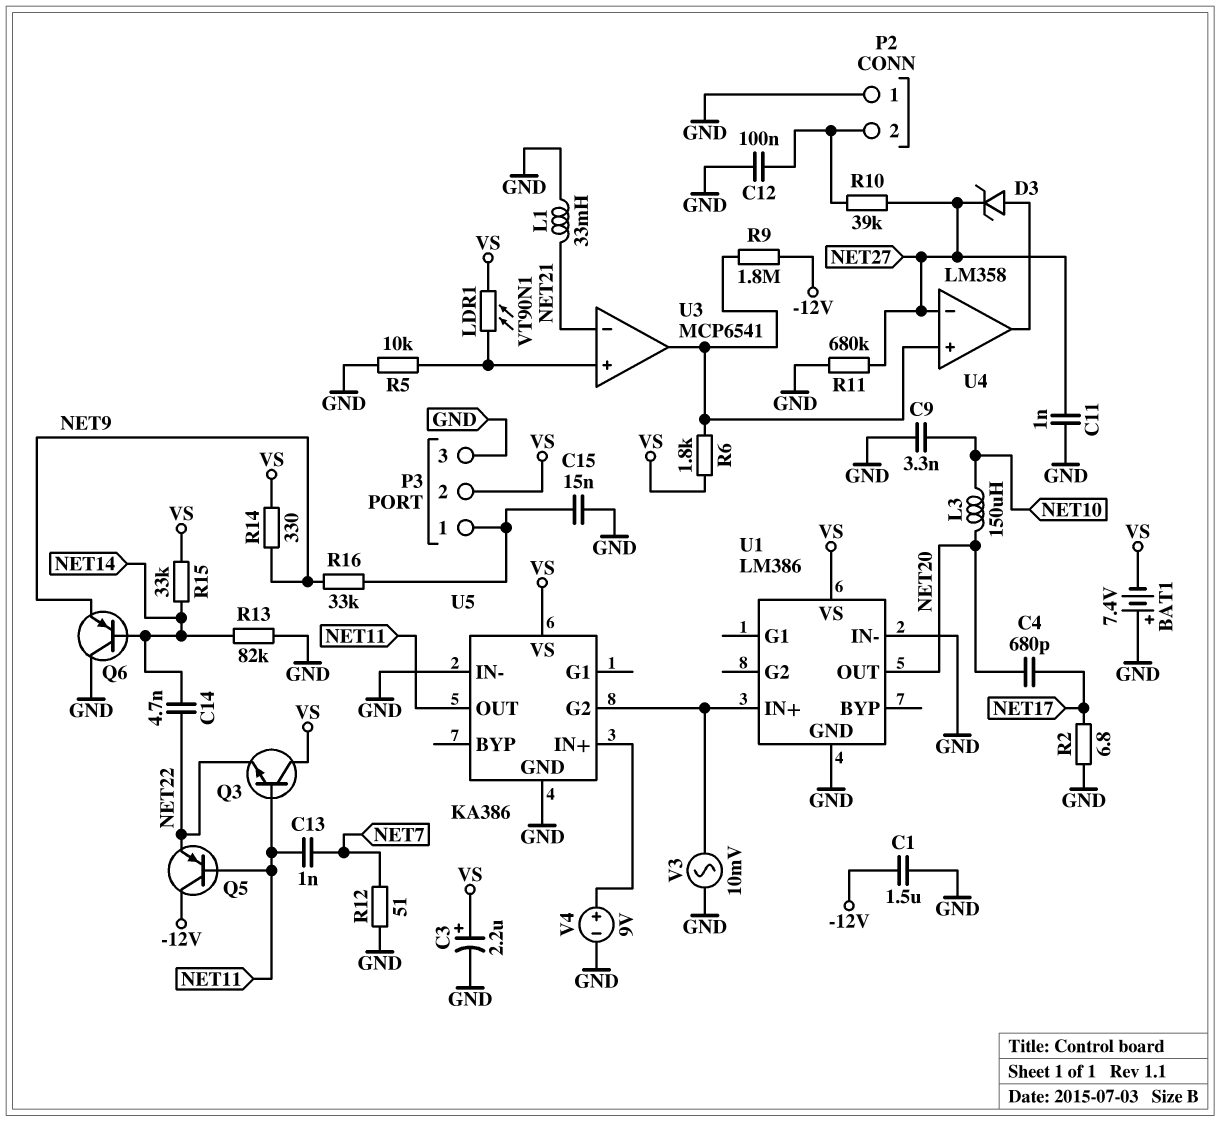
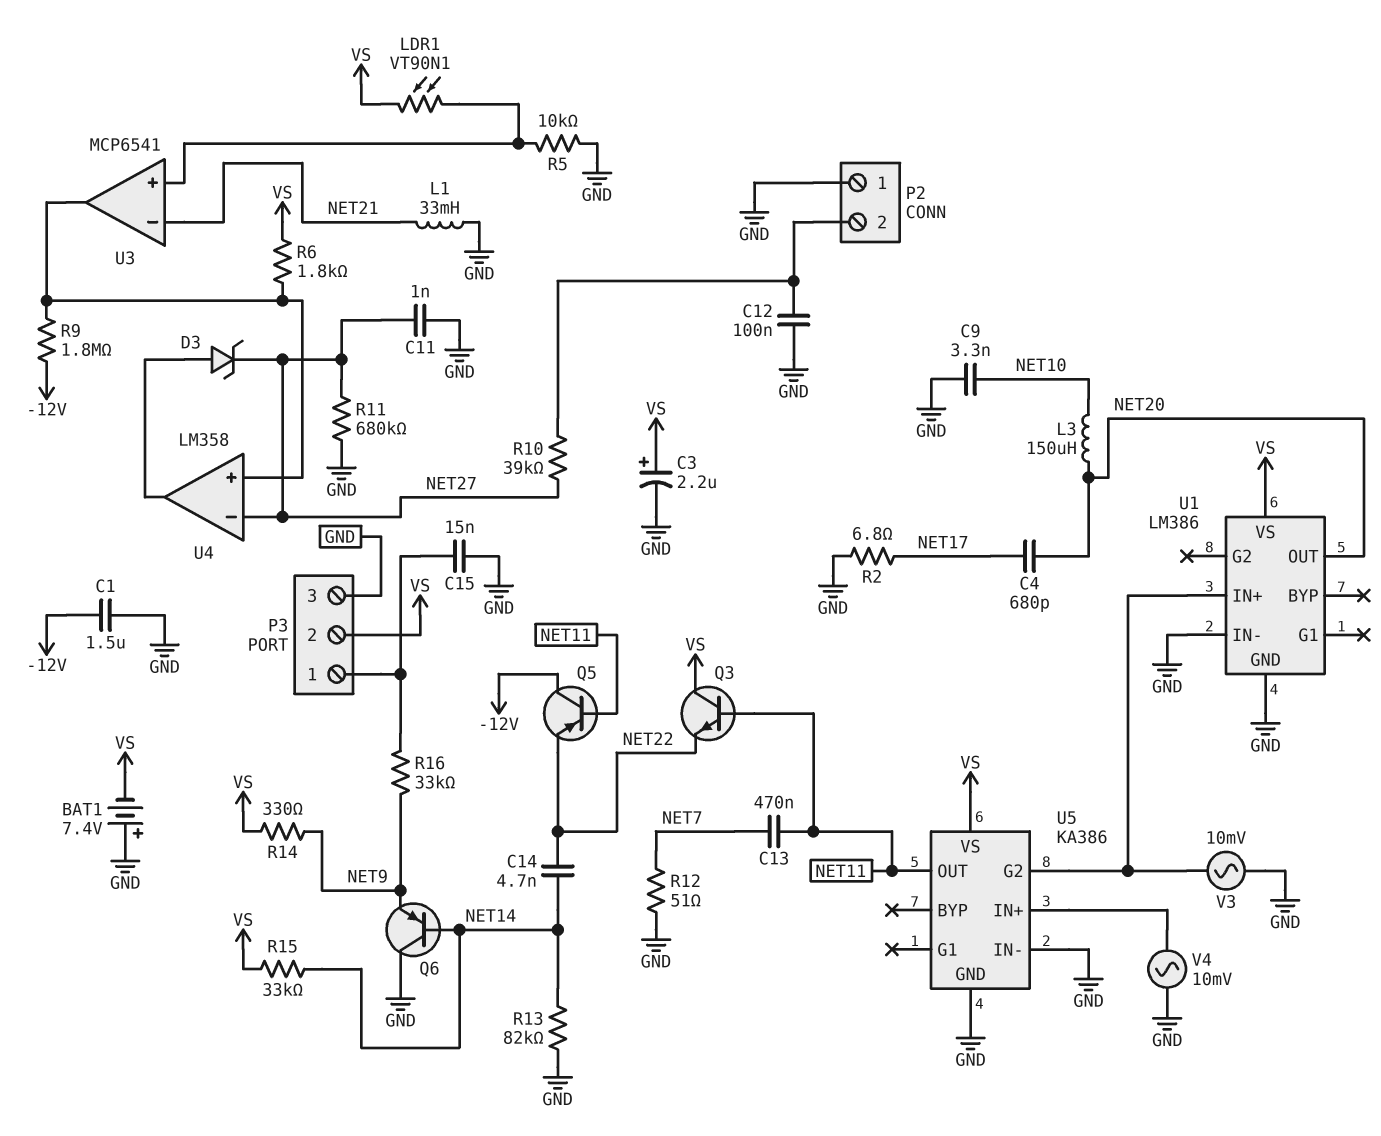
C13: 1nF (NET7, NET11) -> 470nF (NET7, NET11)
V4: 9V (plus U5/IN+, minus GND) -> AC 10mV (GND, U5/IN+)

